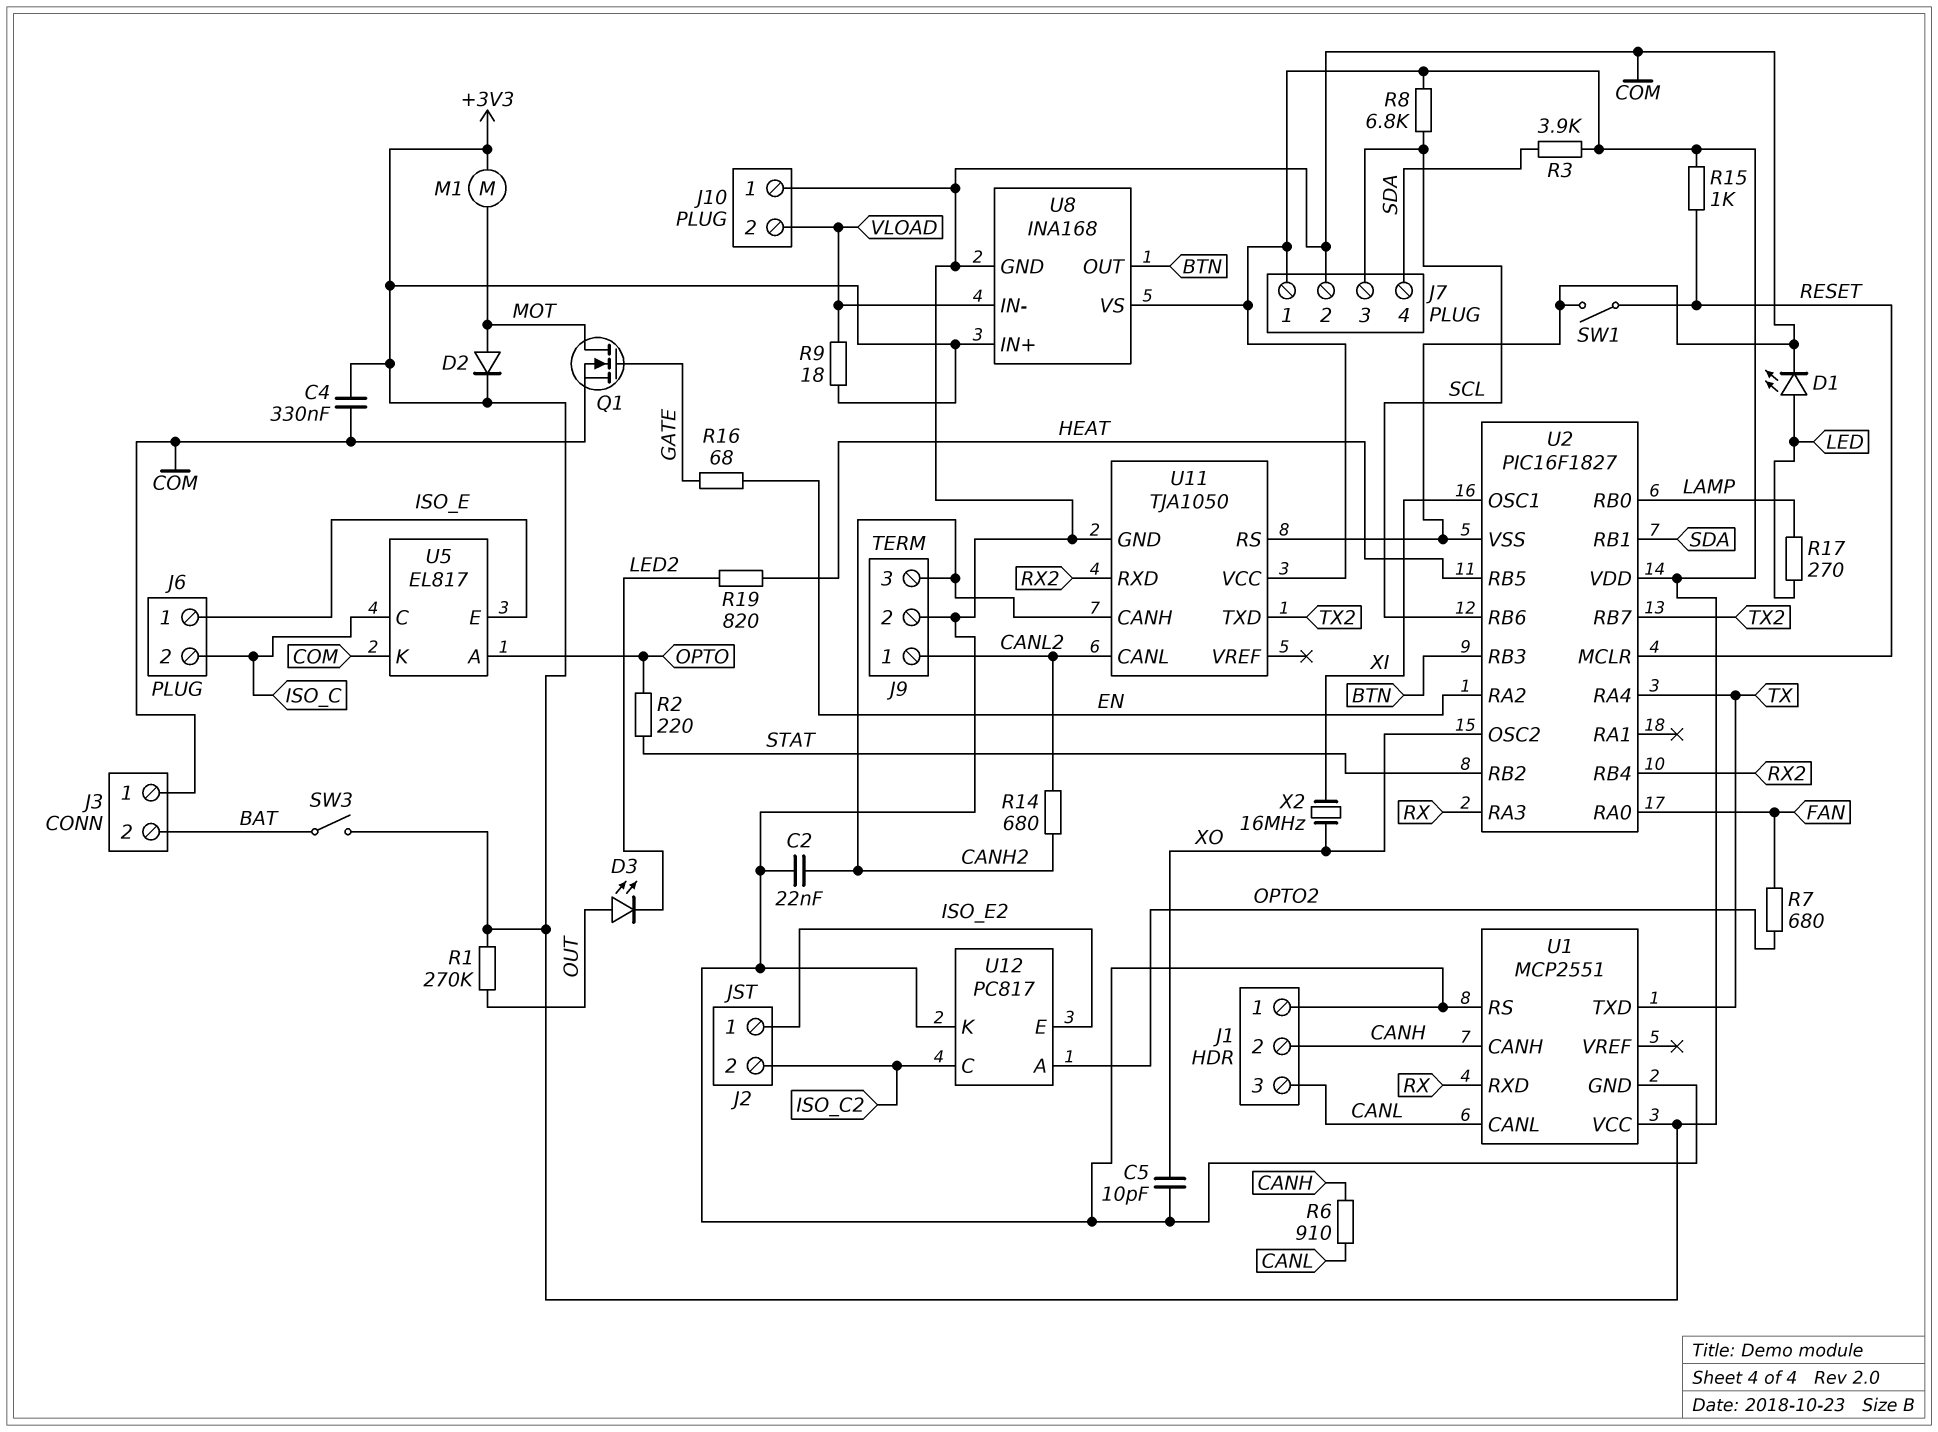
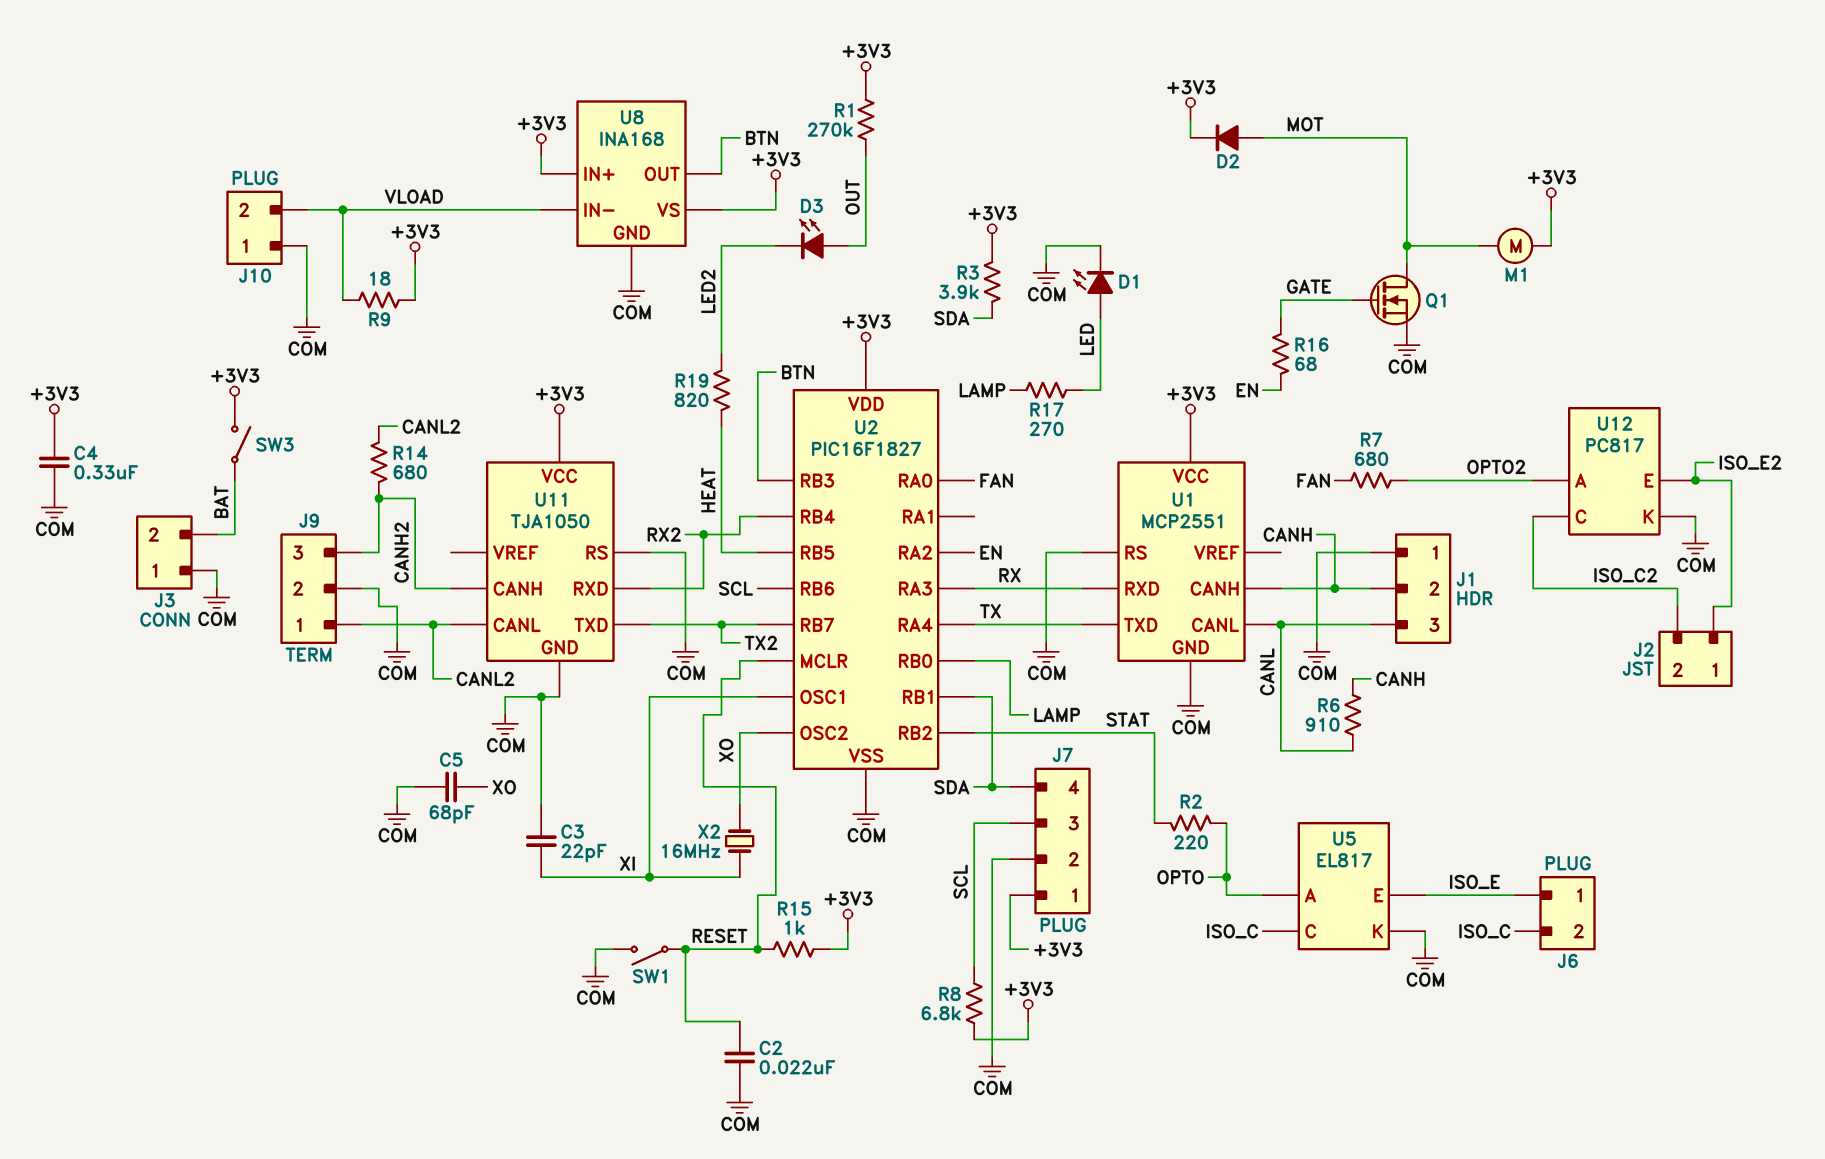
C2: 22nF (CANH2, COM) -> 22nF (COM, RESET)
C3: none -> 22pF (COM, XI)
C5: 10pF (COM, XO) -> 68pF (COM, XO)

